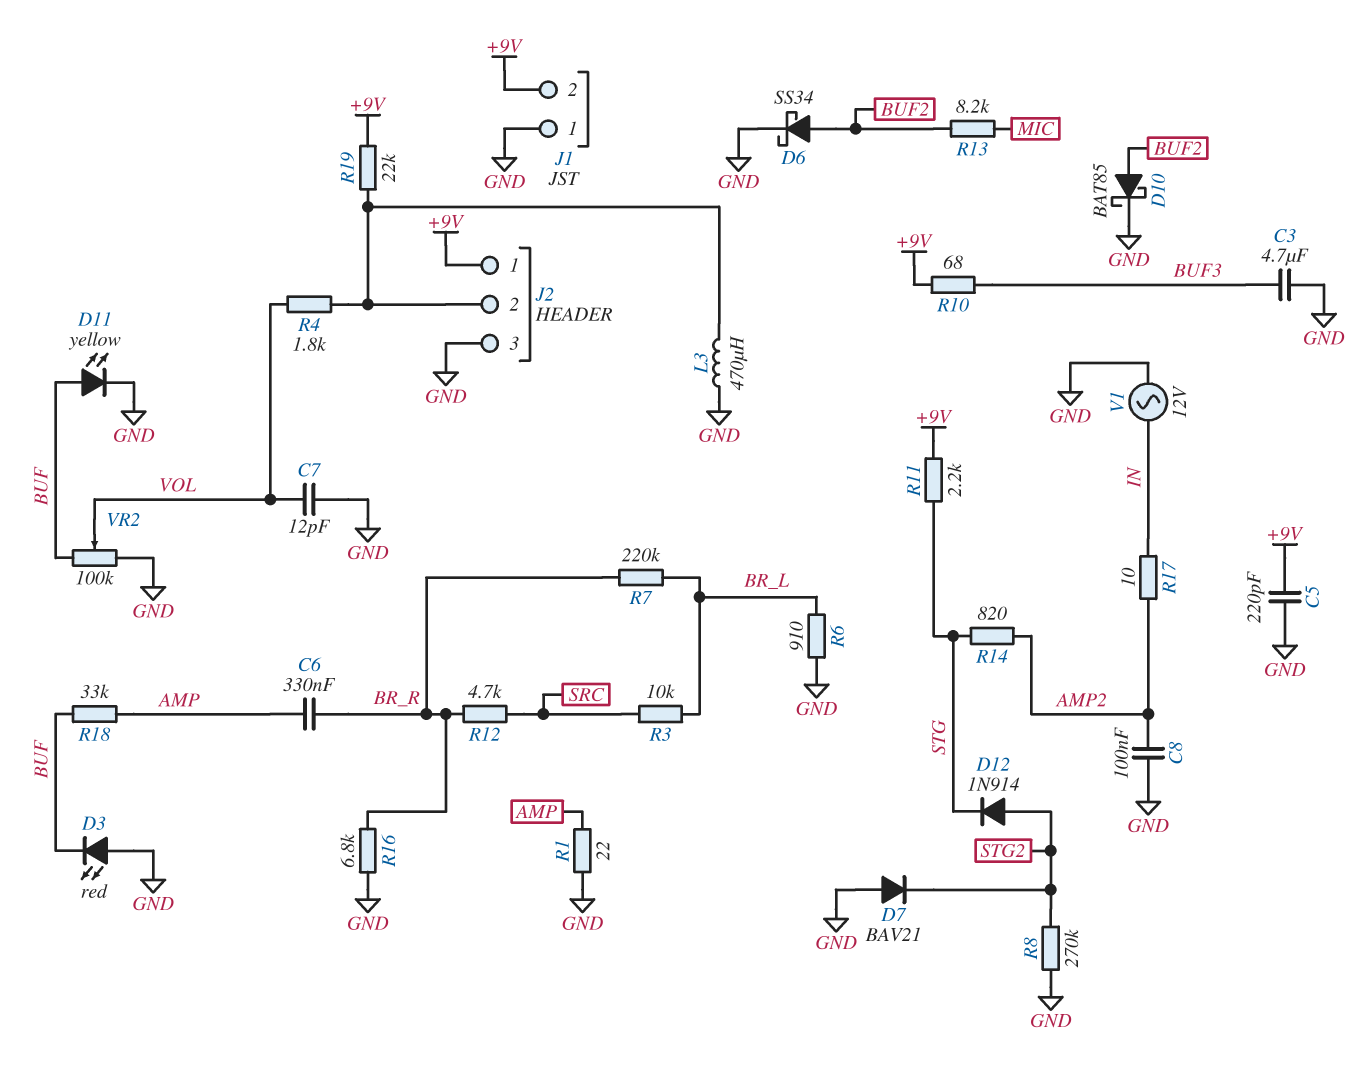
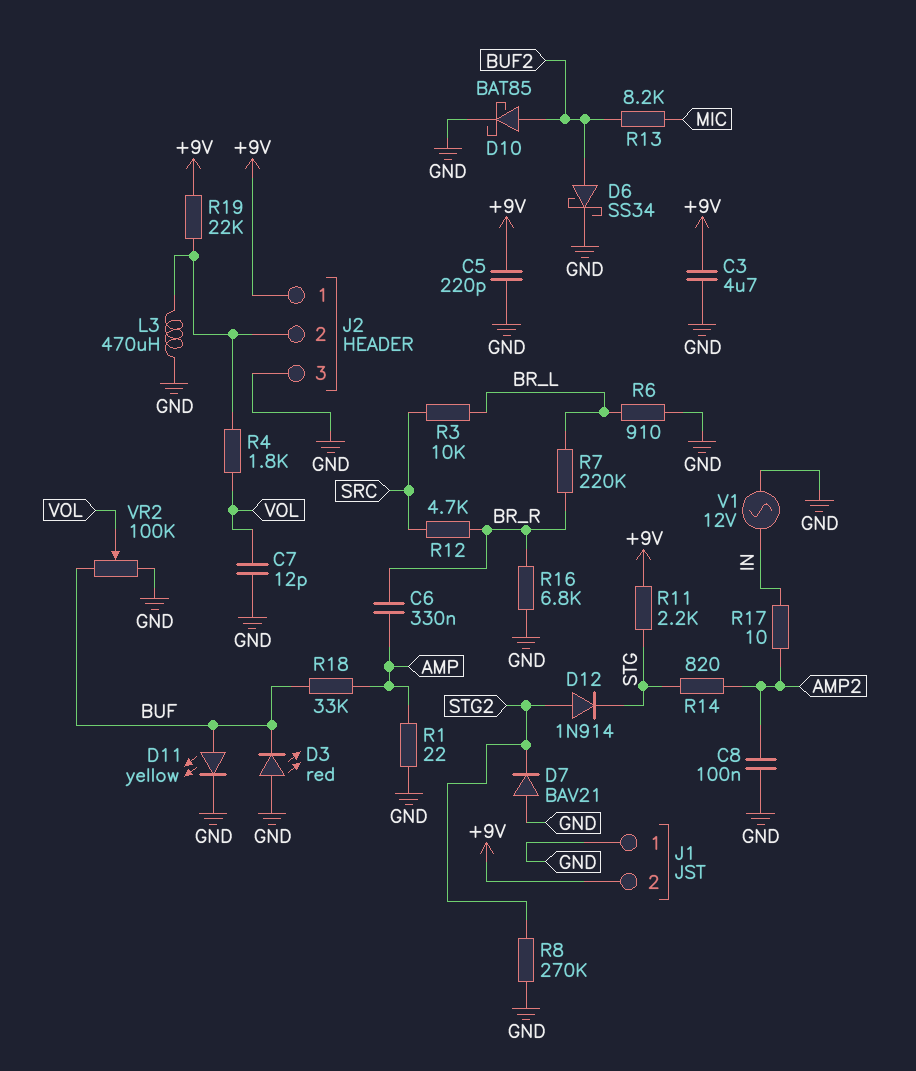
C3: 4.7uF (BUF3, GND) -> 4.7uF (+9V, GND)
R10: 68 (+9V, BUF3) -> none

